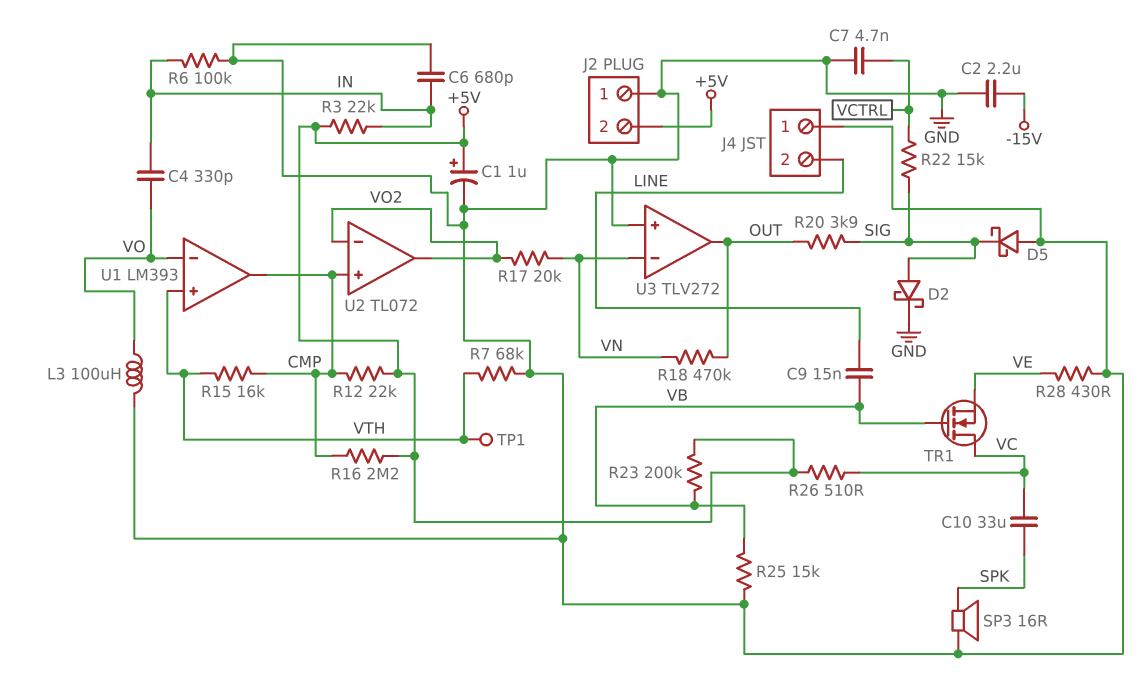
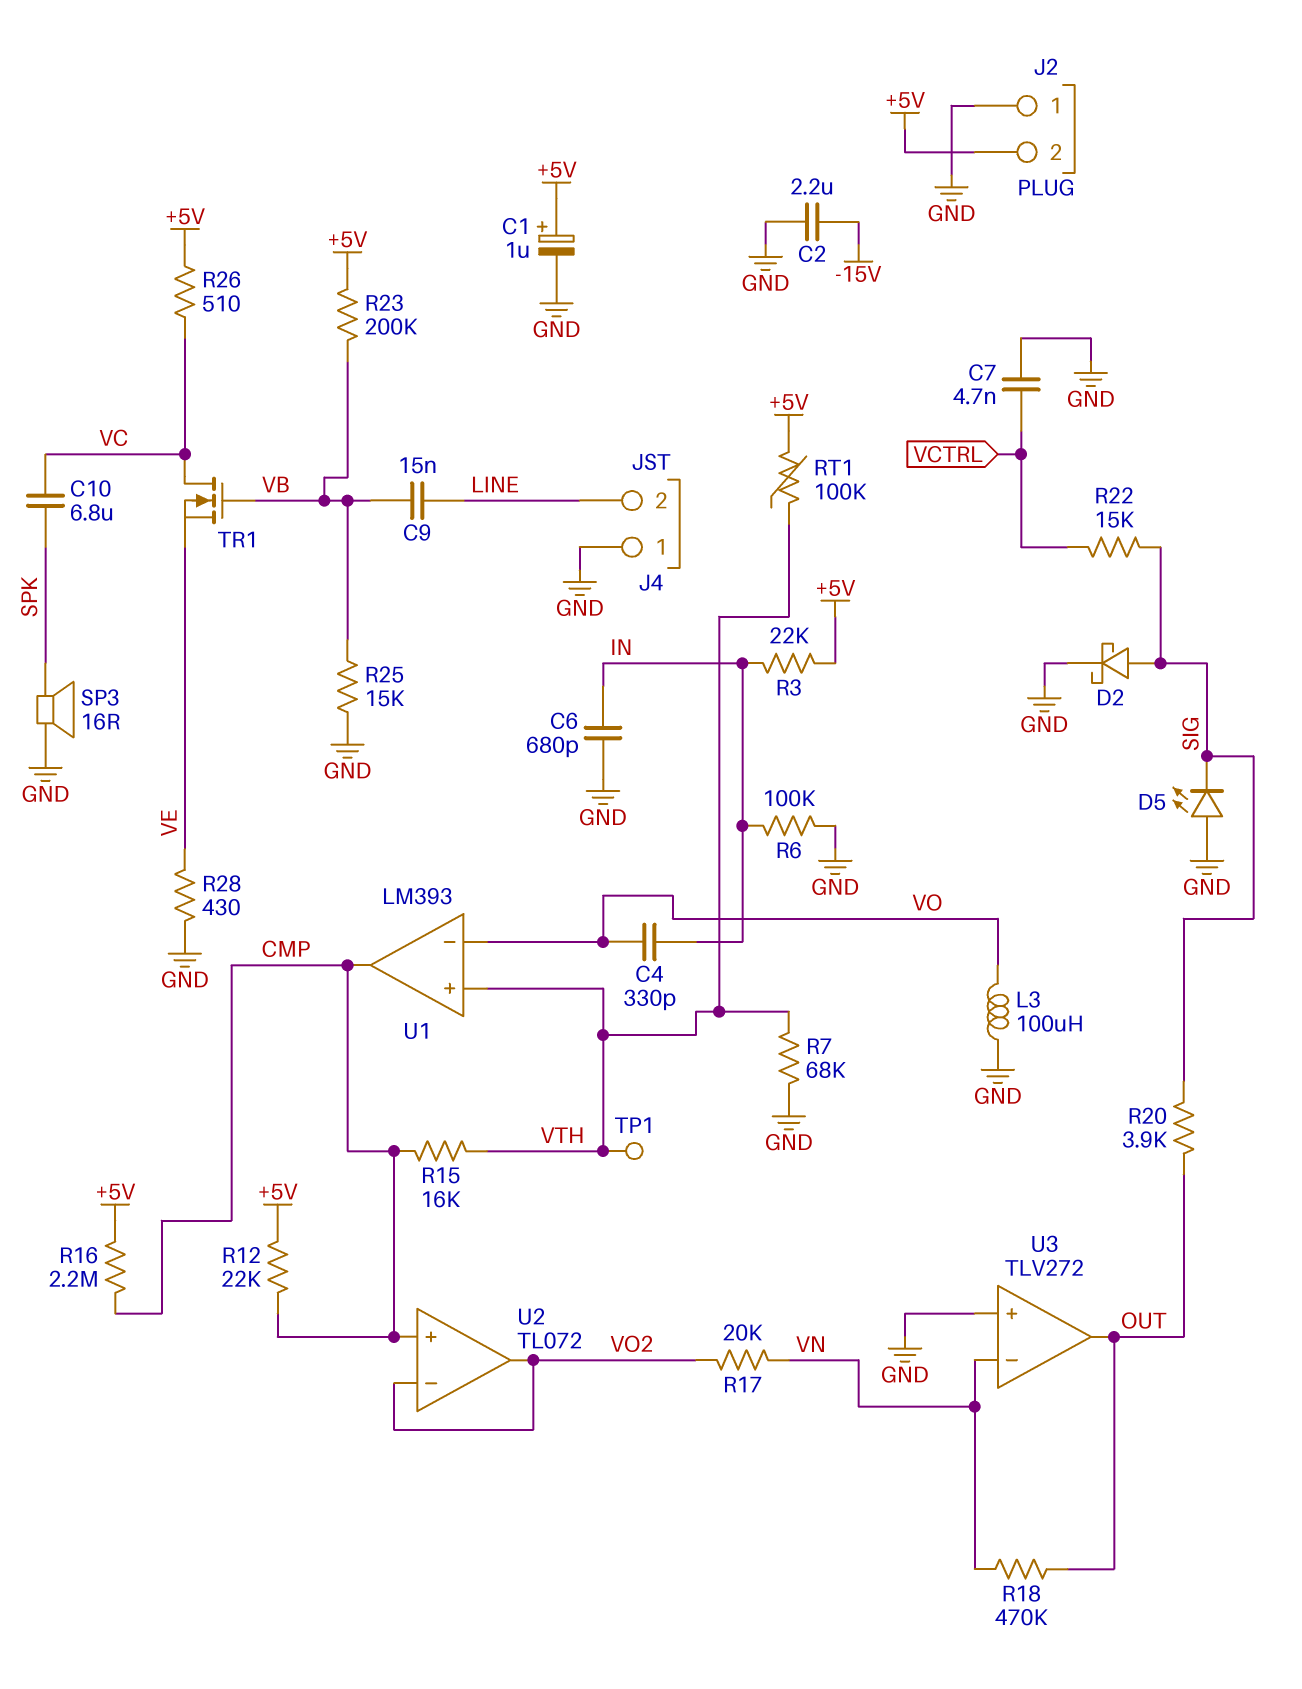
C10: 33uF (SPK, VC) -> 6.8uF (SPK, VC)
D5: schottky (A GND, K SIG) -> LED (A GND, K SIG)
RT1: none -> 100k (+5V, VTH)

